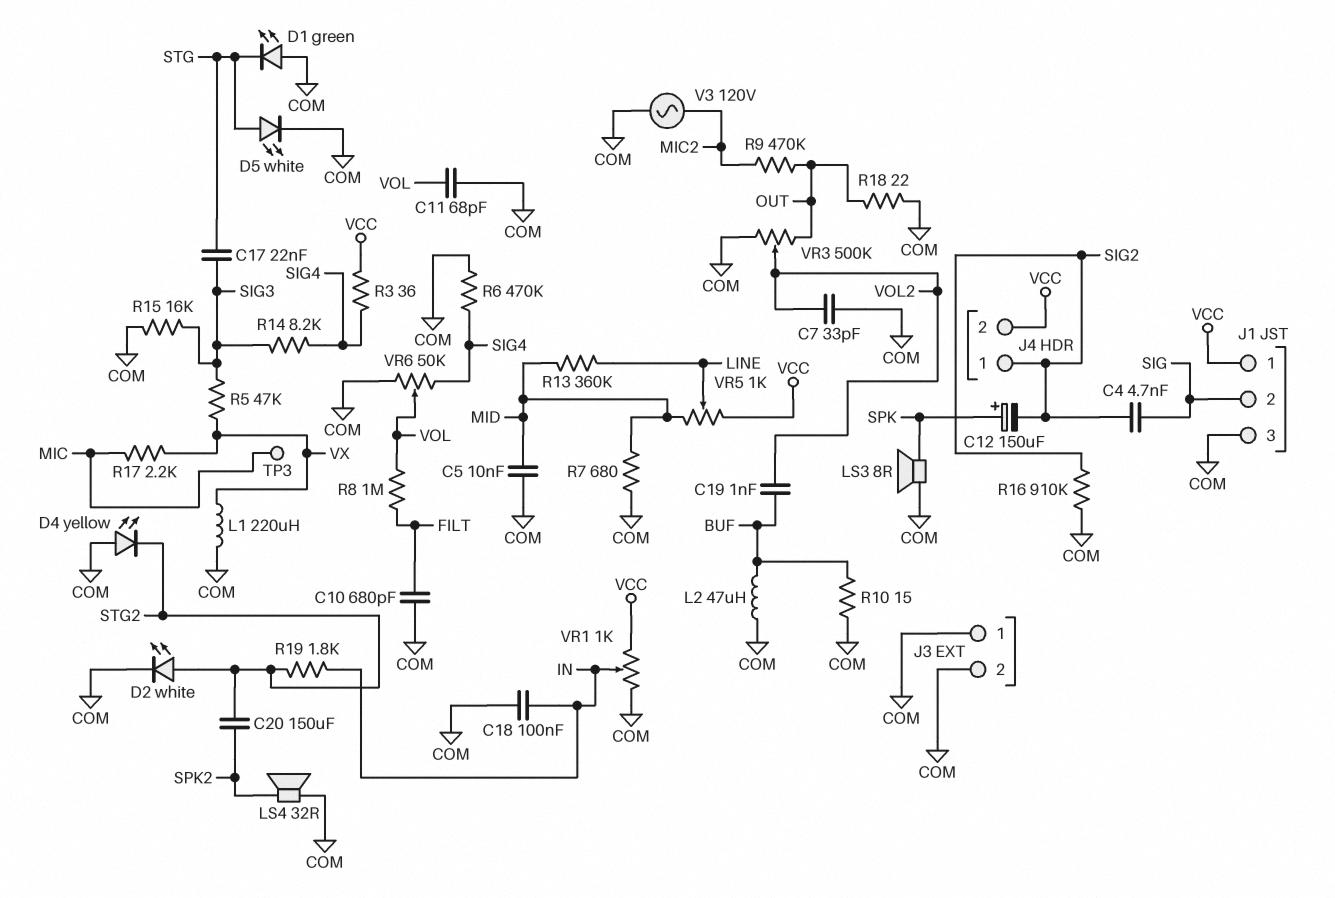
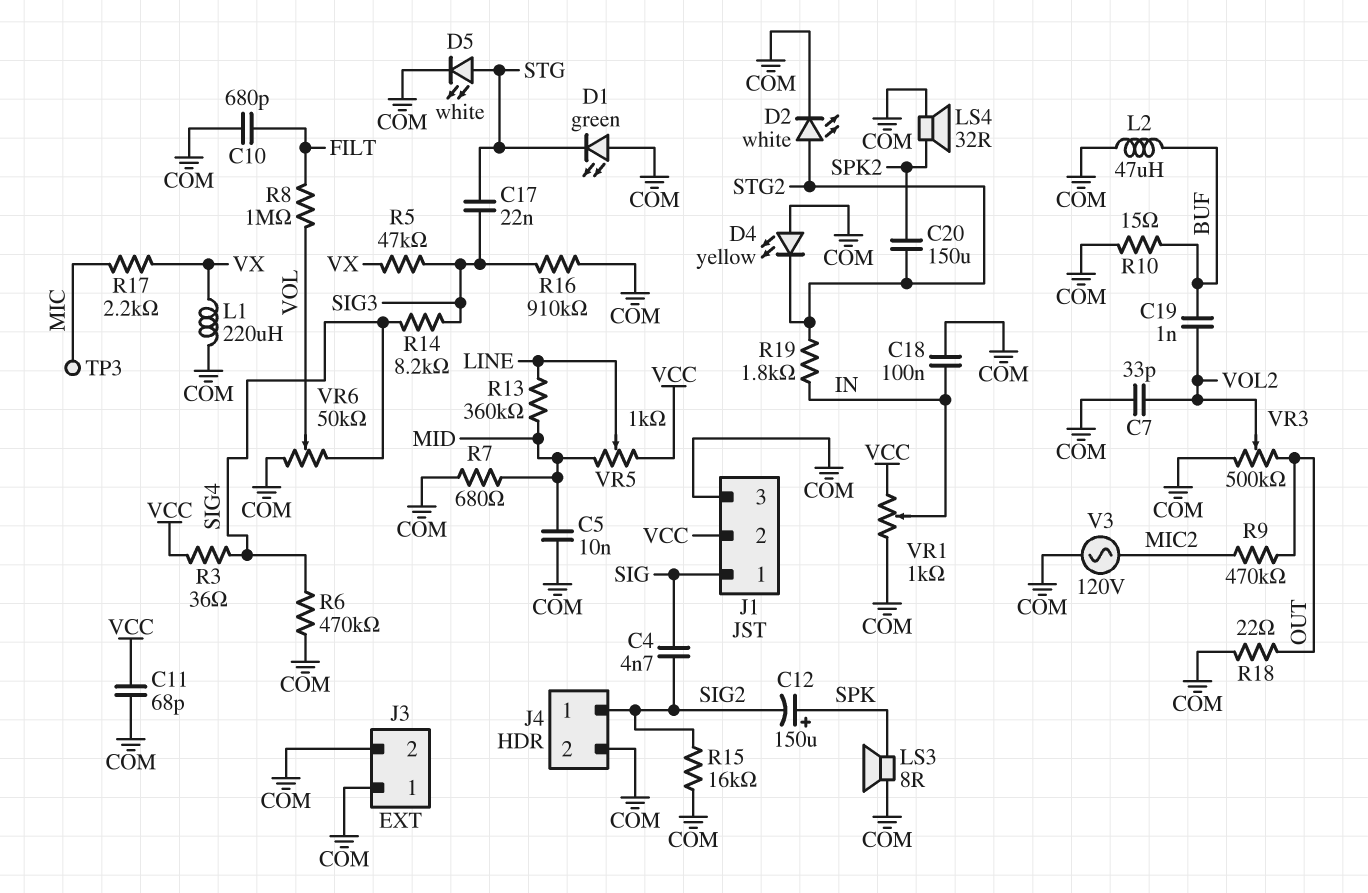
C11: 68pF (COM, VOL) -> 68pF (COM, VCC)
J1 pin 1: VCC -> SIG
J1 pin 2: SIG -> VCC
J4 pin 2: VCC -> COM
R15: 16k (COM, SIG3) -> 16k (COM, SIG2)
R16: 910k (COM, SIG2) -> 910k (COM, SIG3)

